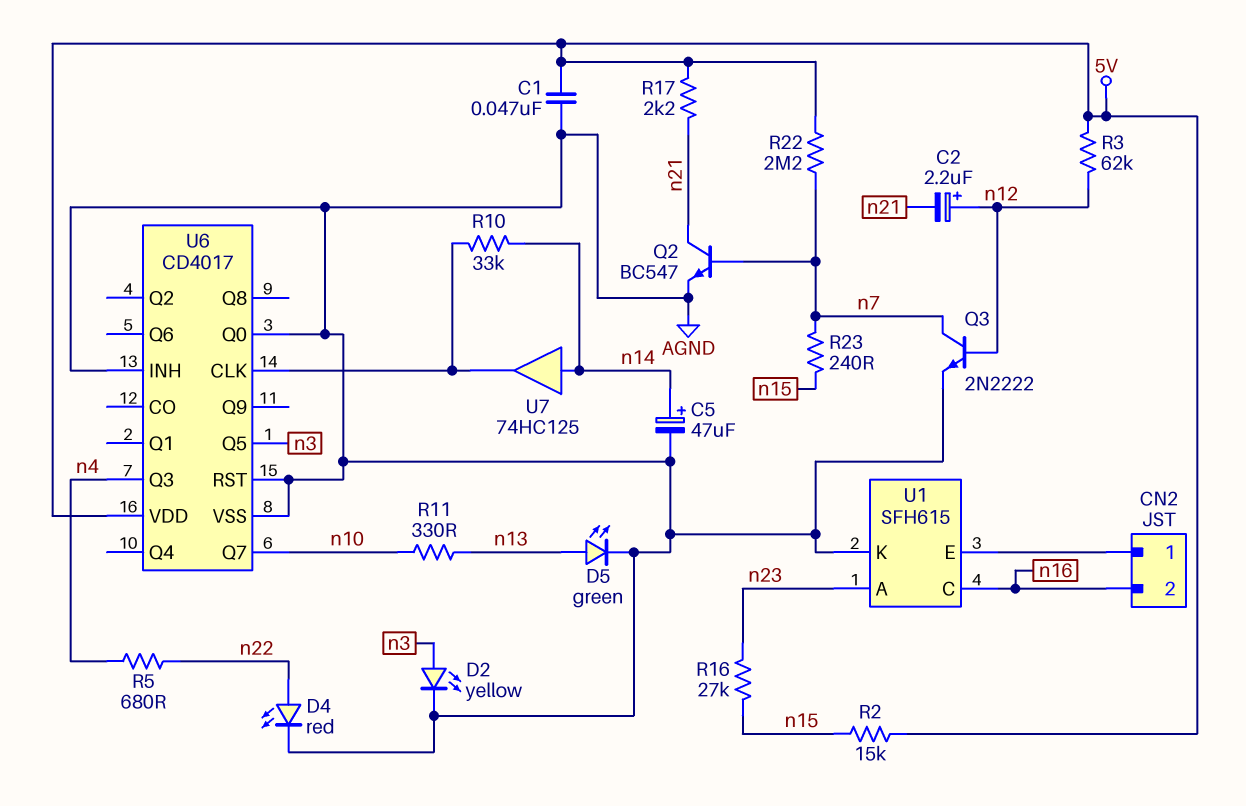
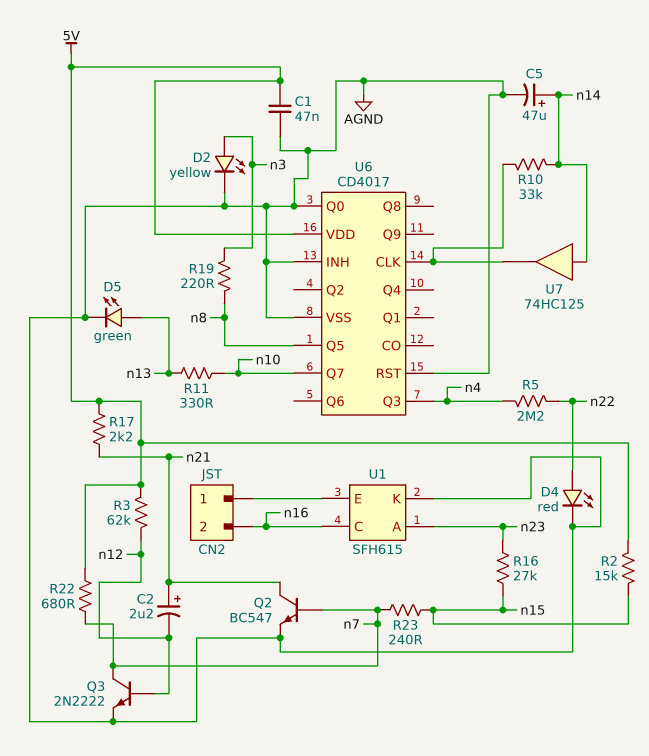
C2: 2.2uF (plus n12, minus n21) -> 2.2uF (plus n21, minus n12)
R5: 680 (n4, n22) -> 2.2M (n4, n22)
R19: none -> 220 (n3, n8)
R22: 2.2M (5V, n7) -> 680 (5V, n7)
U6 pin Q5: n3 -> n8

